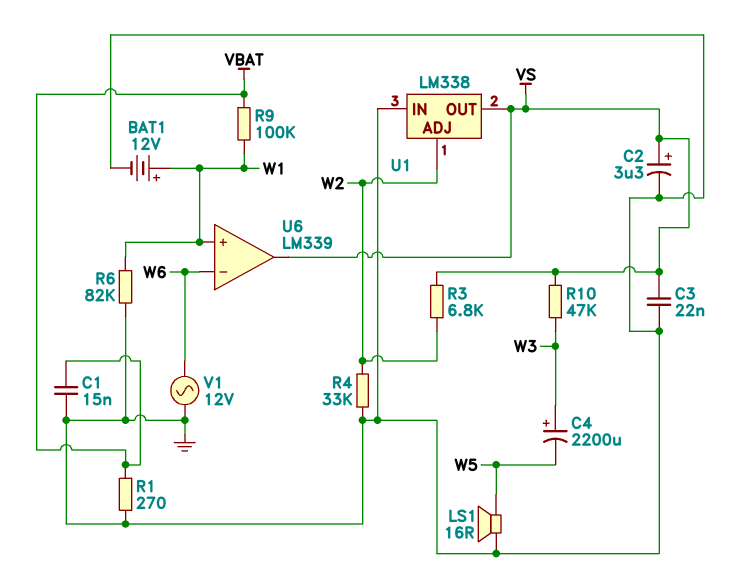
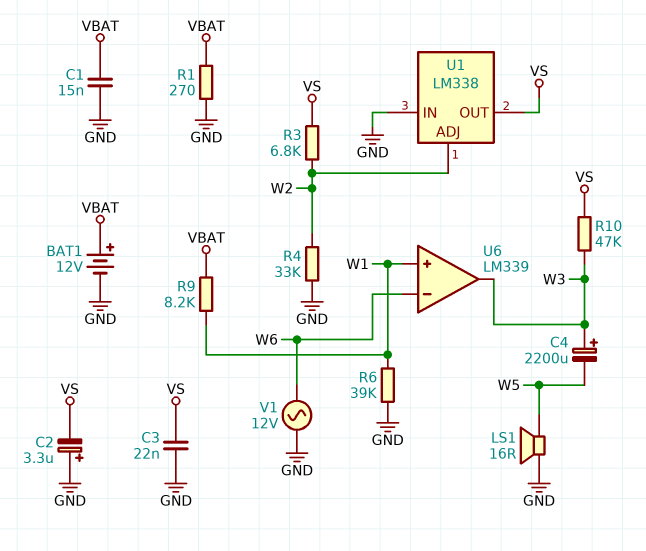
BAT1: 12V (plus W1, minus GND) -> 12V (plus VBAT, minus GND)
C2: 3.3uF (plus VS, minus GND) -> 3.3uF (plus GND, minus VS)
R6: 82k (GND, W1) -> 39k (GND, W1)
R9: 100k (VBAT, W1) -> 8.2k (VBAT, W1)
U6 pin out: VS -> W3

